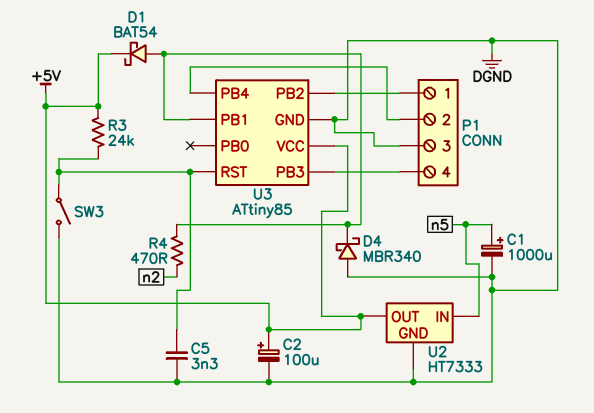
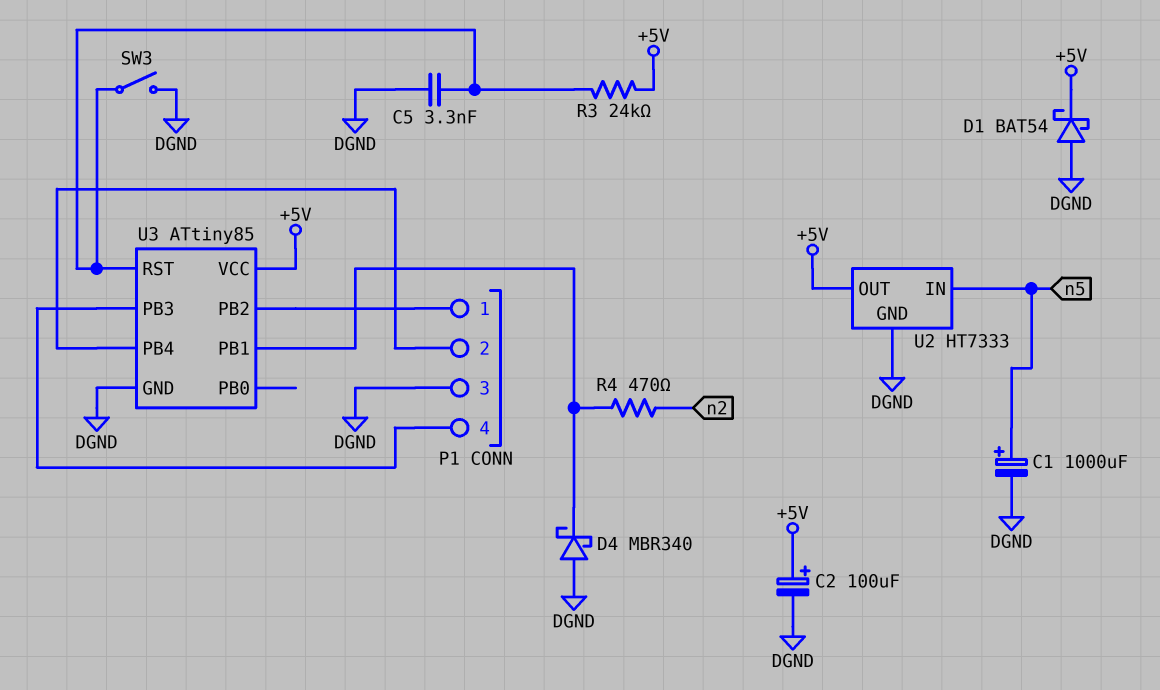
D1: schottky BAT54 (A U3/PB1, K +5V) -> schottky BAT54 (A DGND, K +5V)

